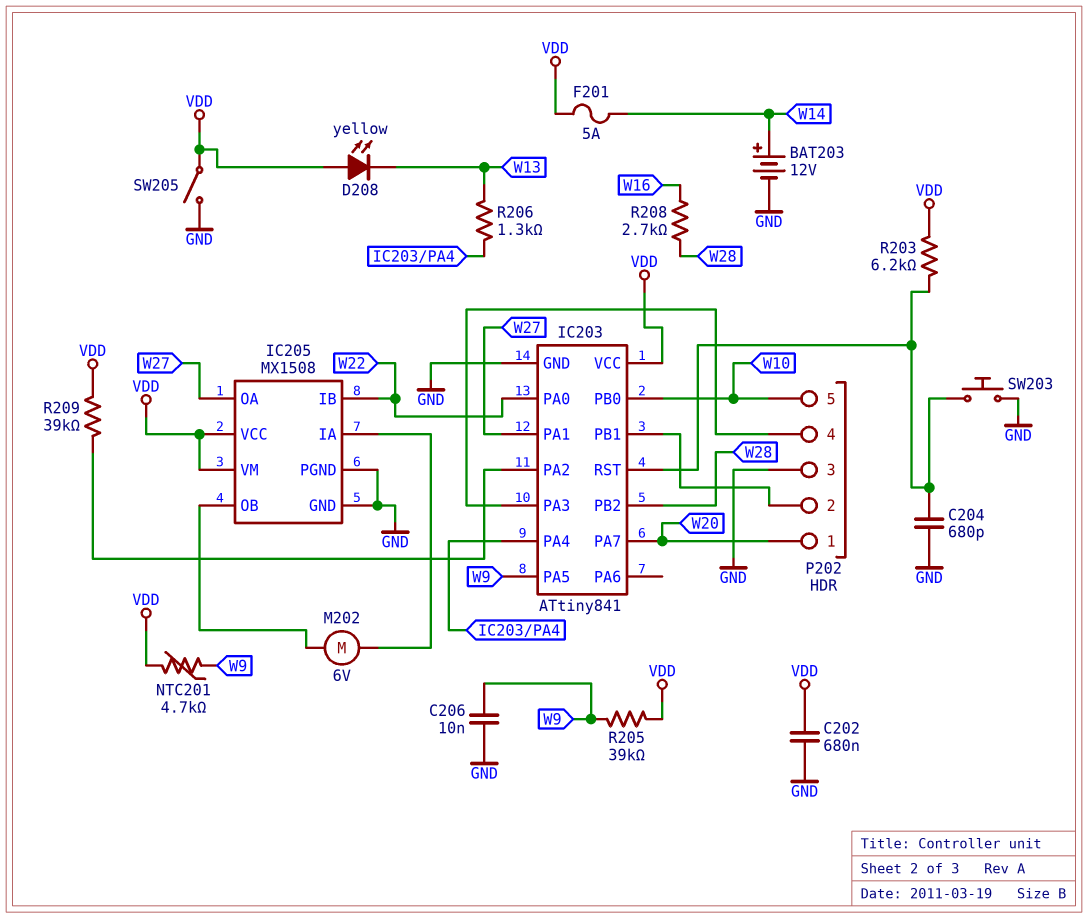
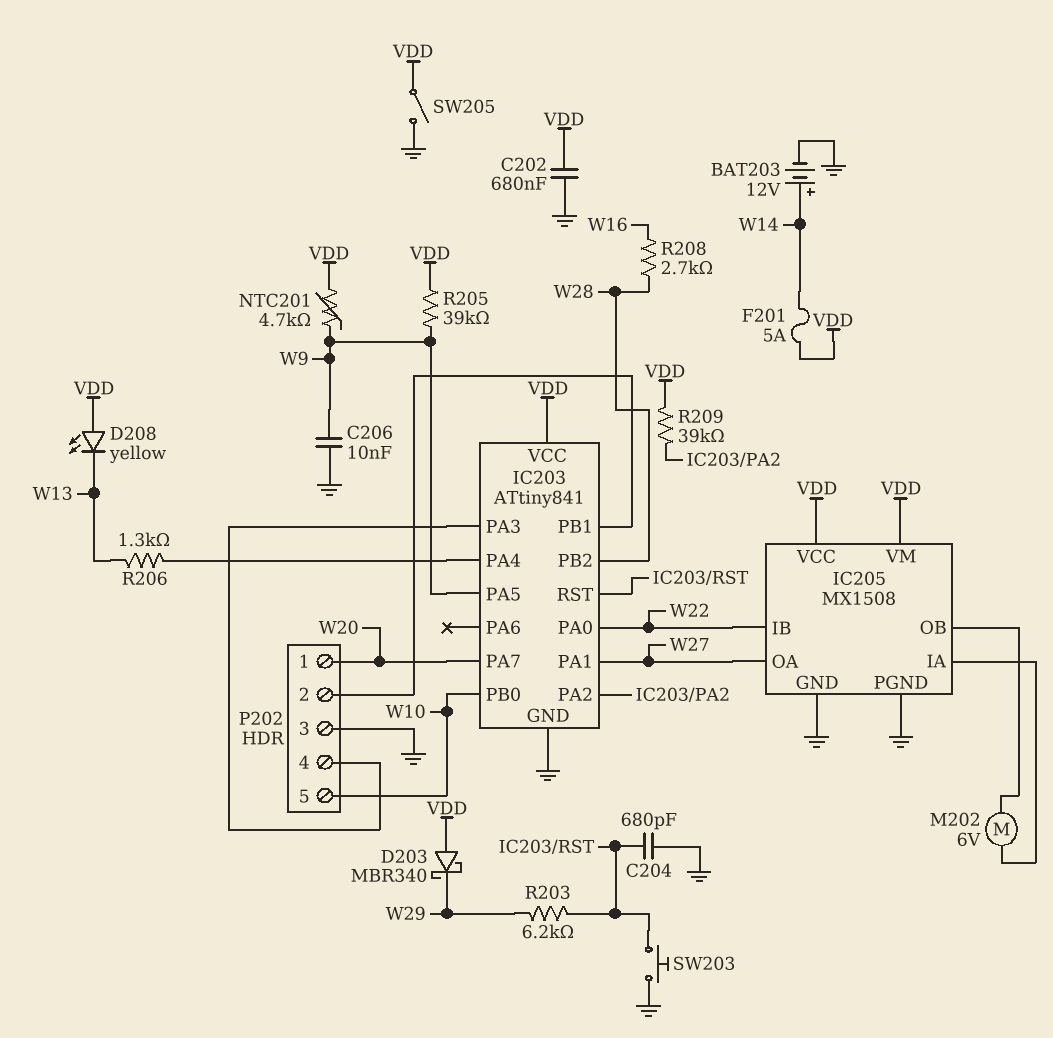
D203: none -> schottky MBR340 (A VDD, K W29)
R203: 6.2k (IC203/RST, VDD) -> 6.2k (IC203/RST, W29)

